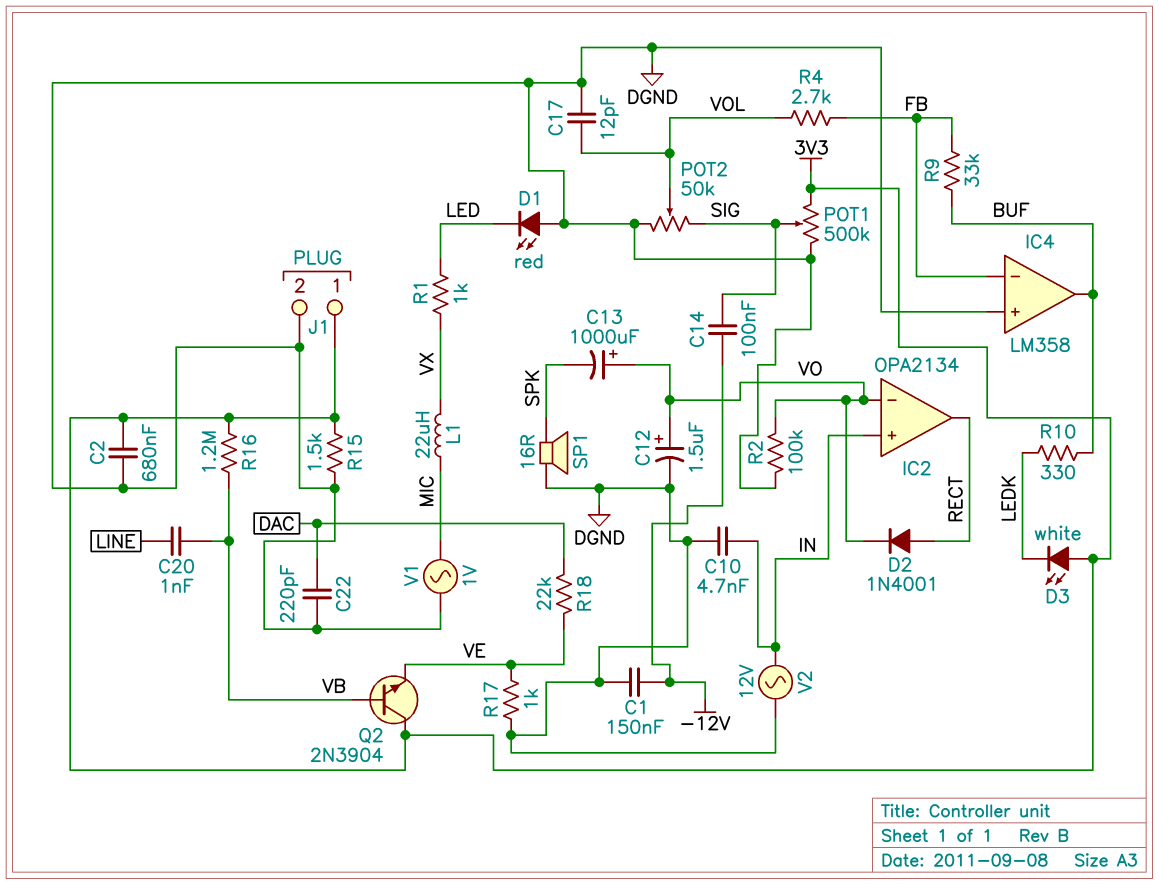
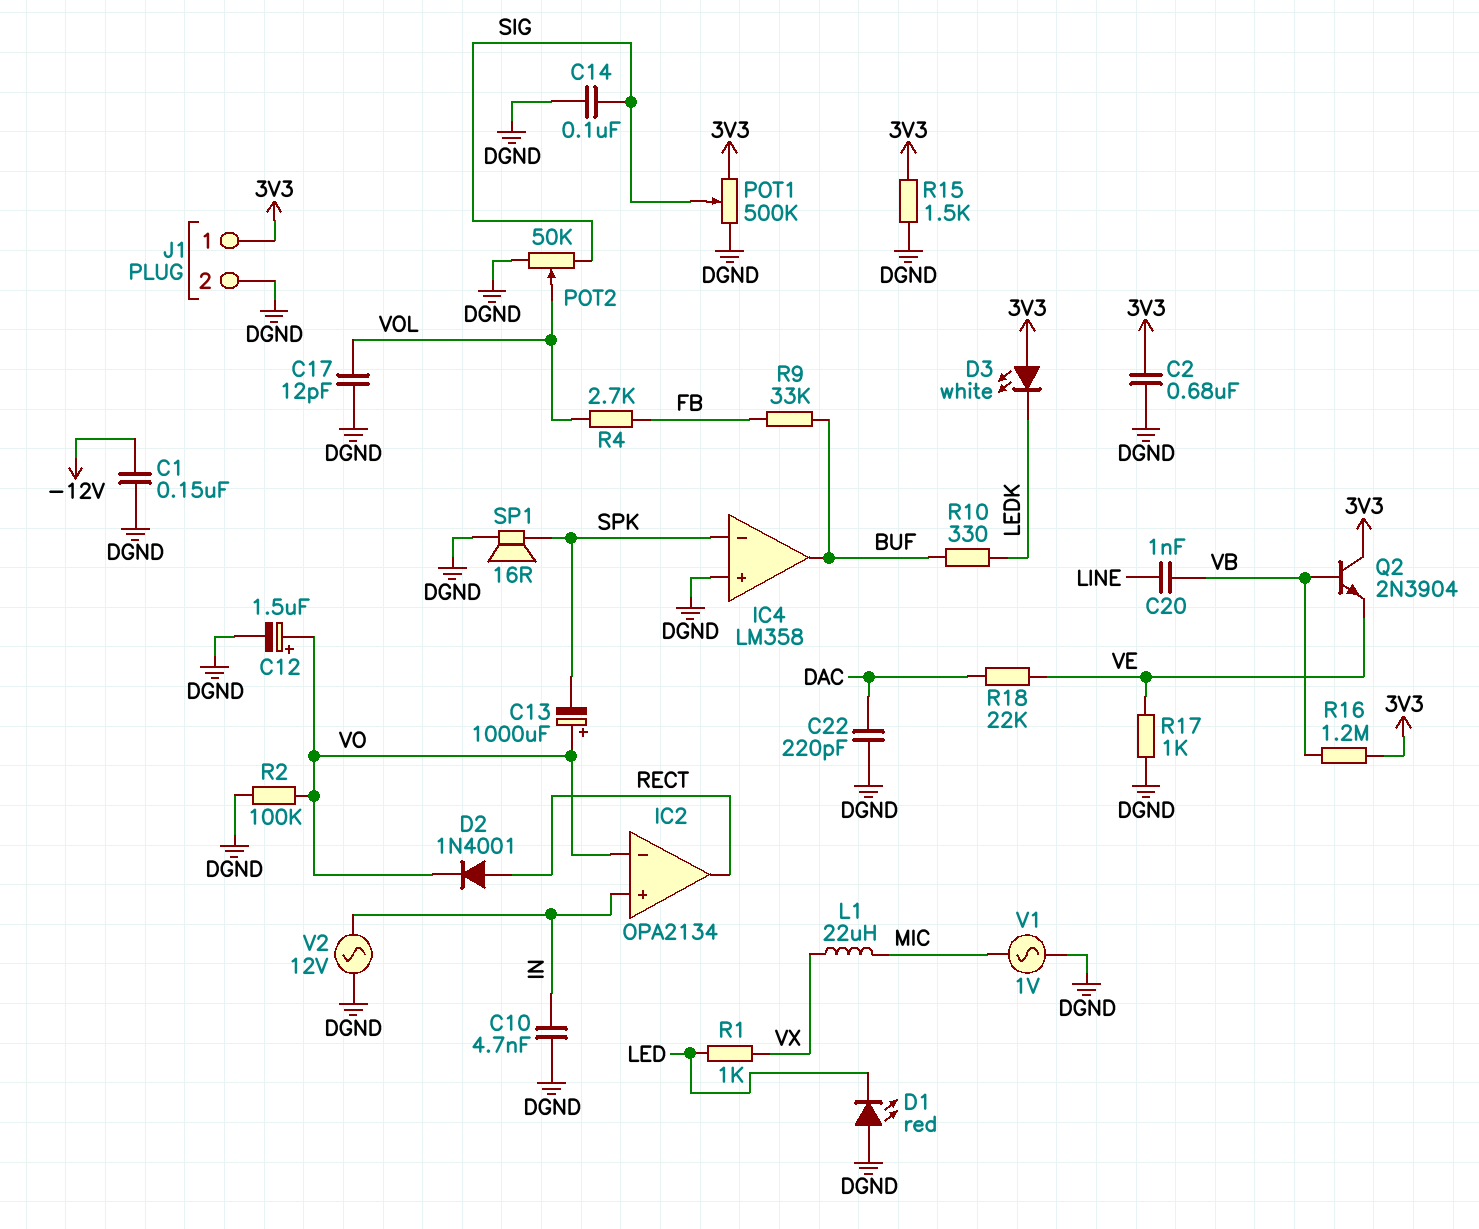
C14: 100nF (-12V, SIG) -> 100nF (DGND, SIG)
IC4 pin in-: FB -> SPK

